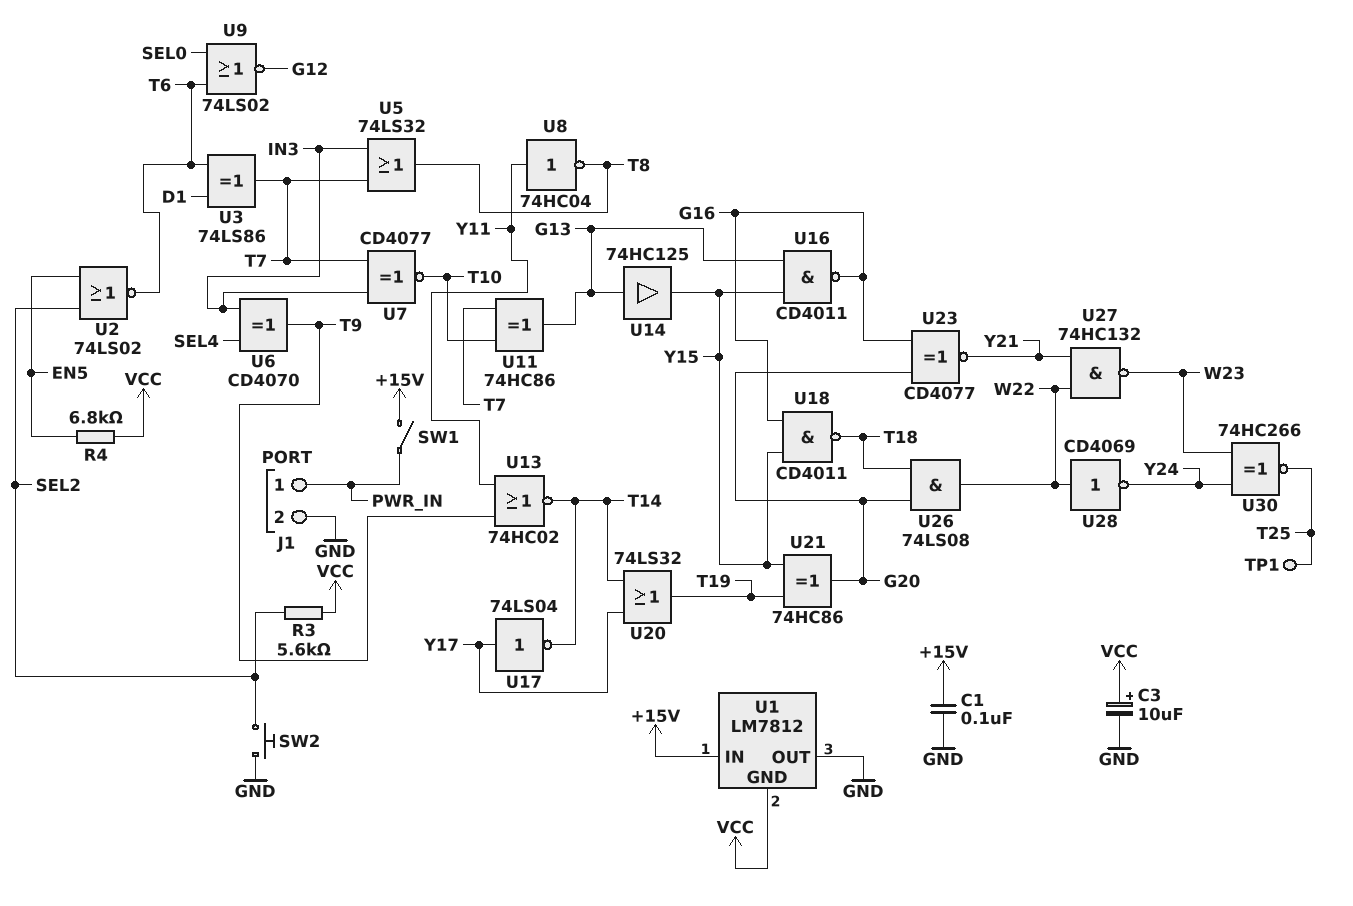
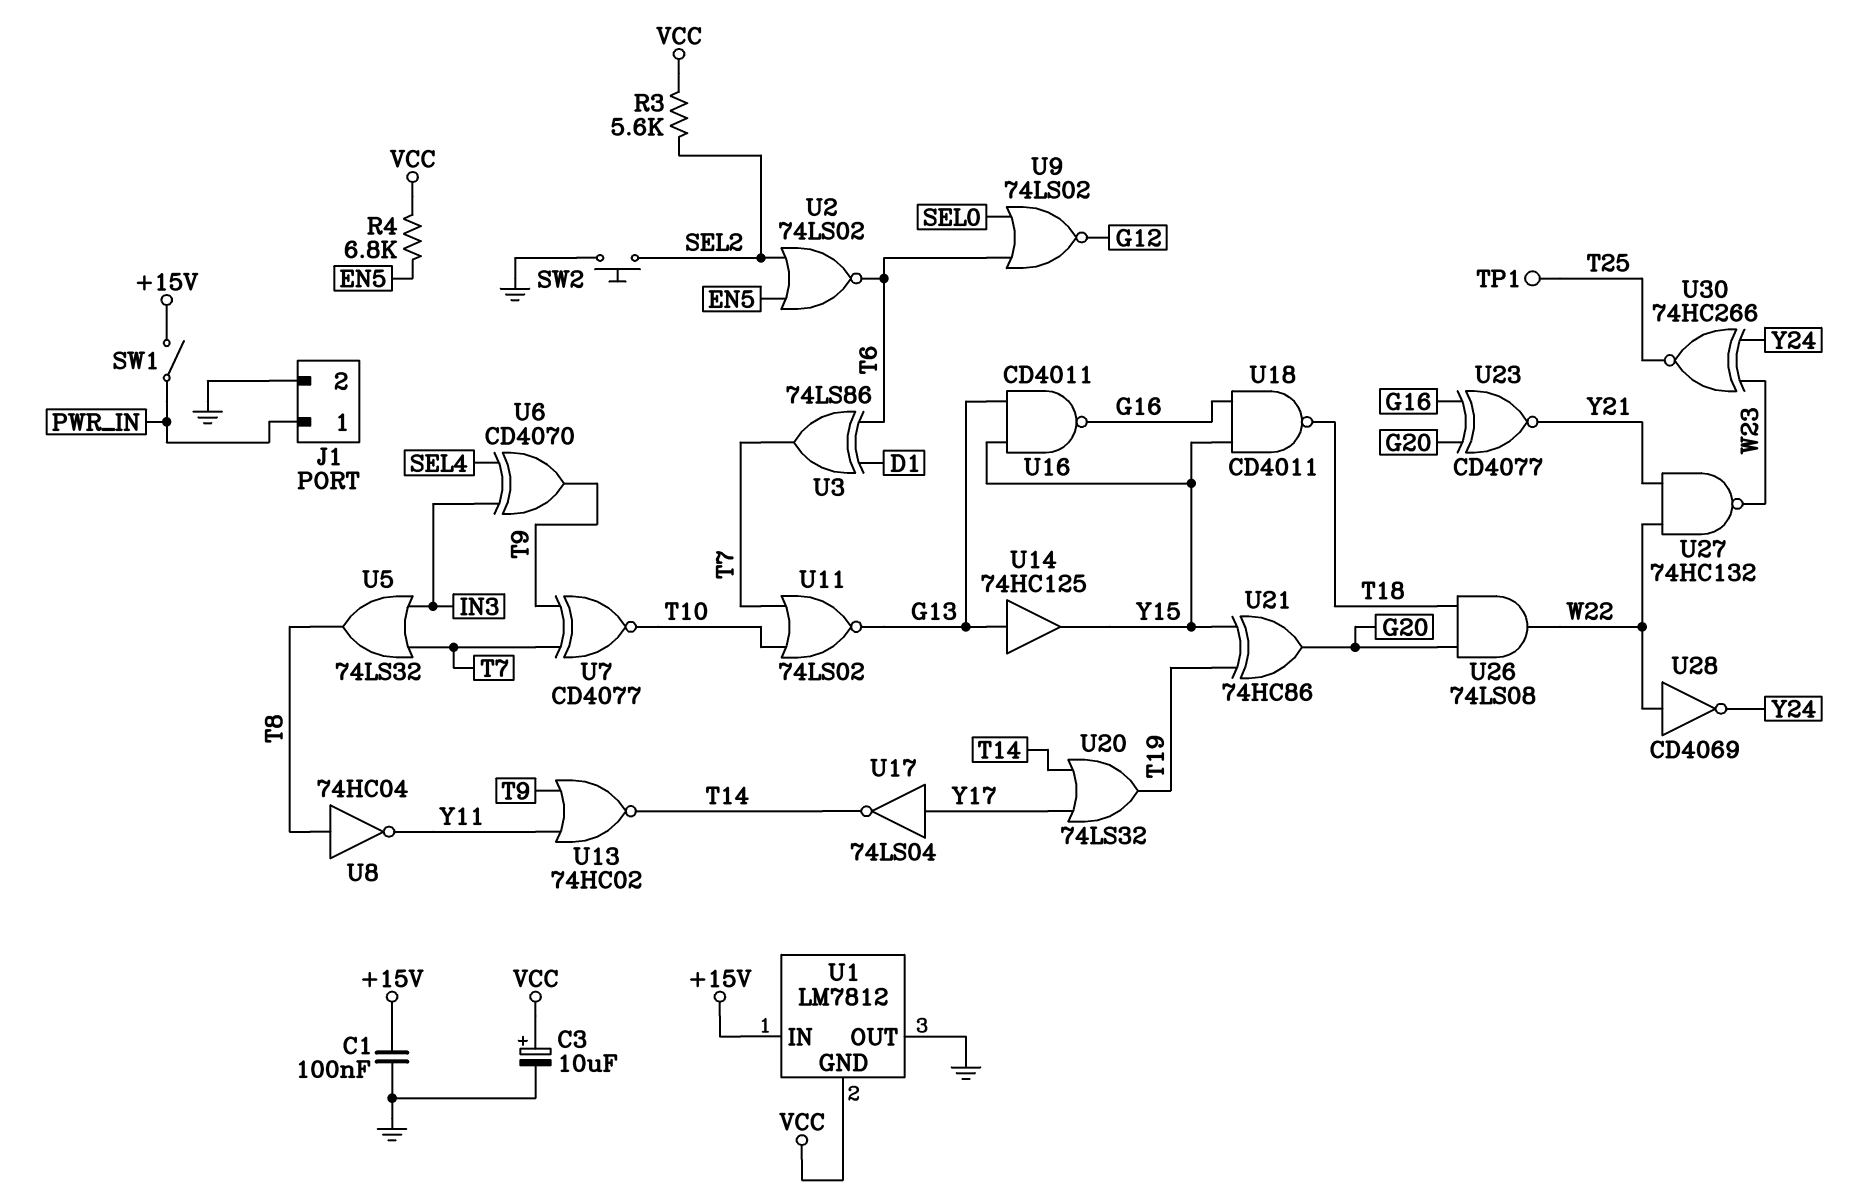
U7: XNOR CD4077 (in IN3, in T7, out T10) -> XNOR CD4077 (in T7, in T9, out T10)
U8: NOT 74HC04 (in Y11, out T8) -> NOT 74HC04 (in T8, out Y11)
U11: XOR 74HC86 (in T7, in T10, out G13) -> NOR 74LS02 (in T7, in T10, out G13)

